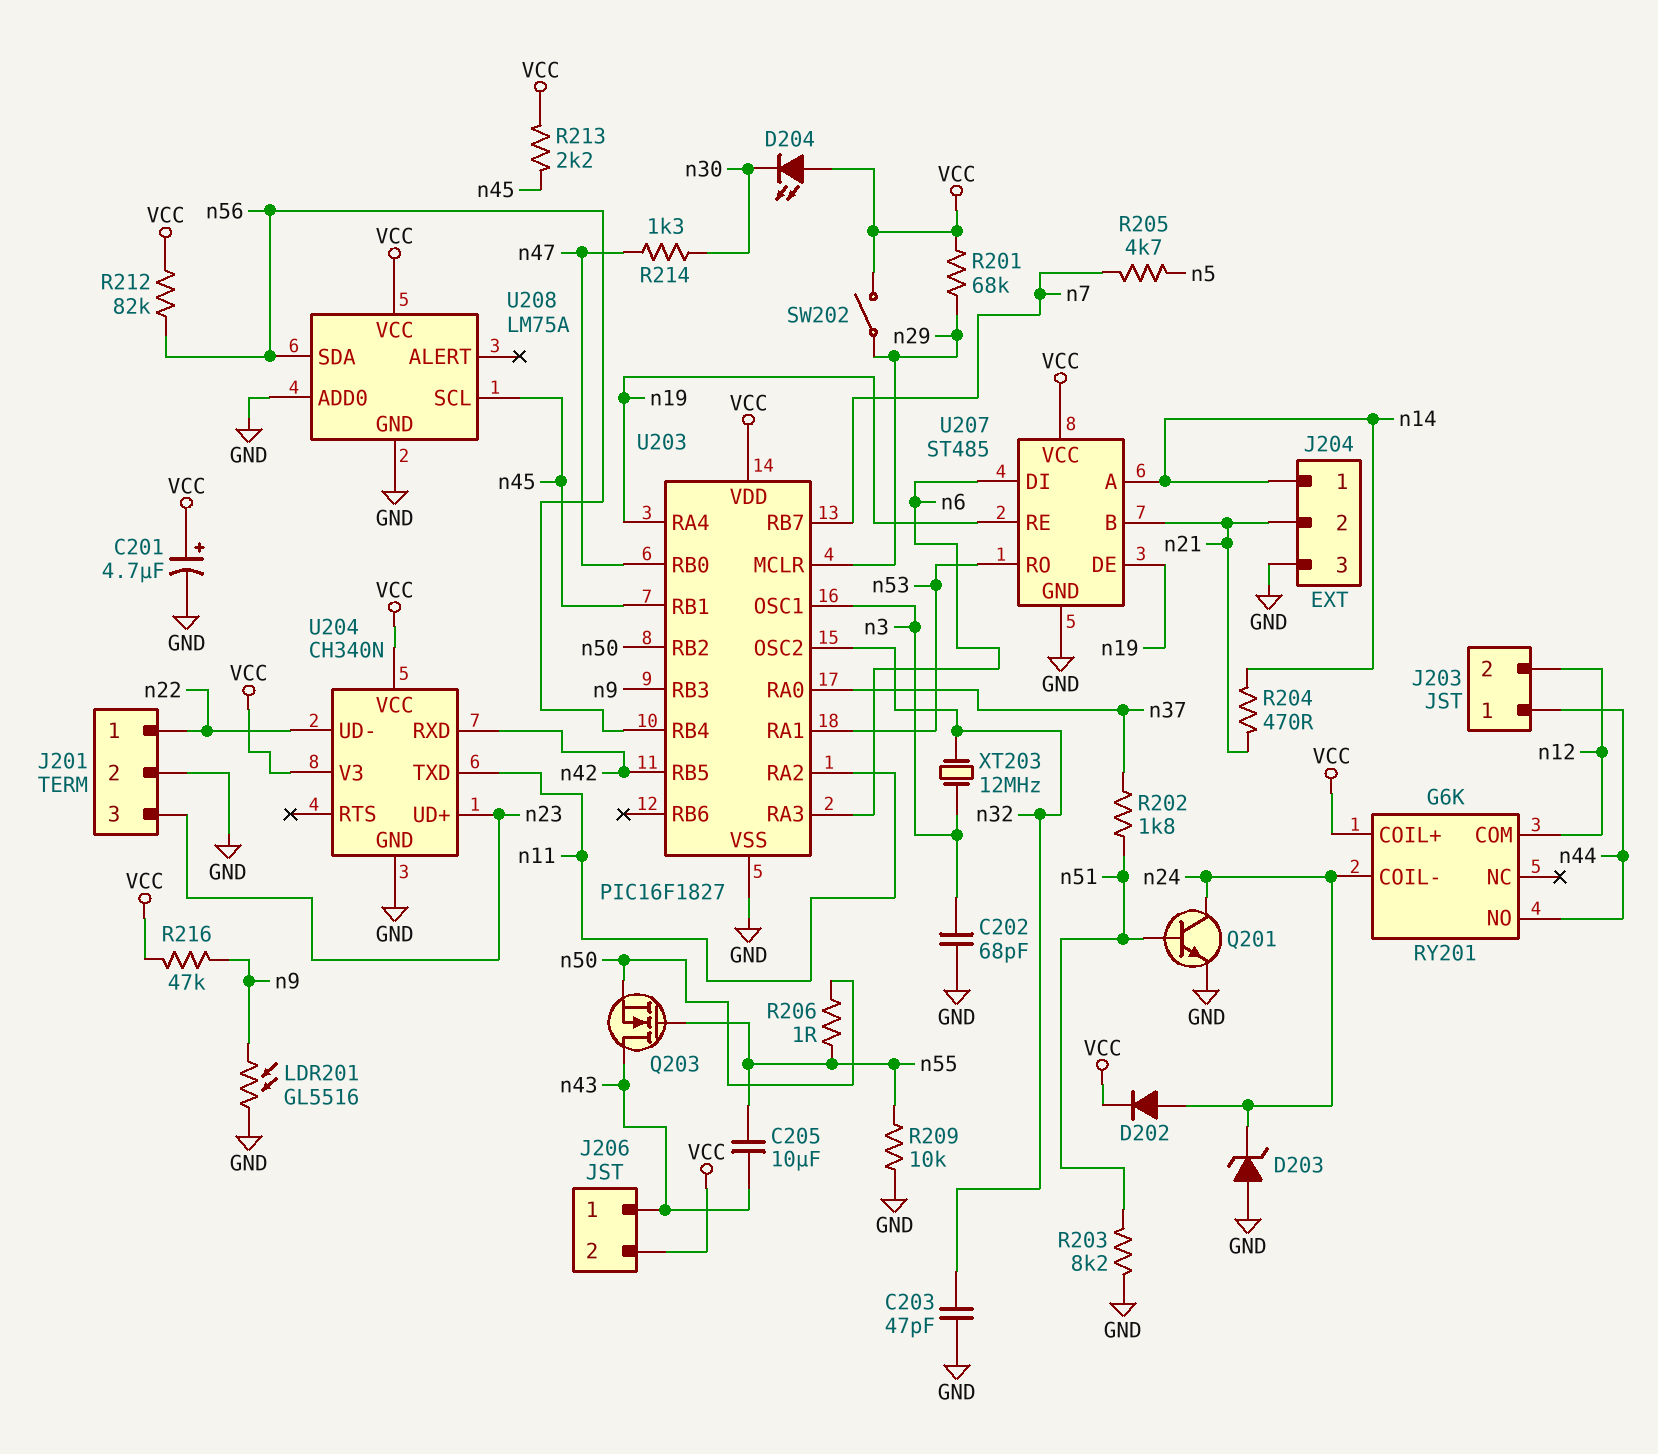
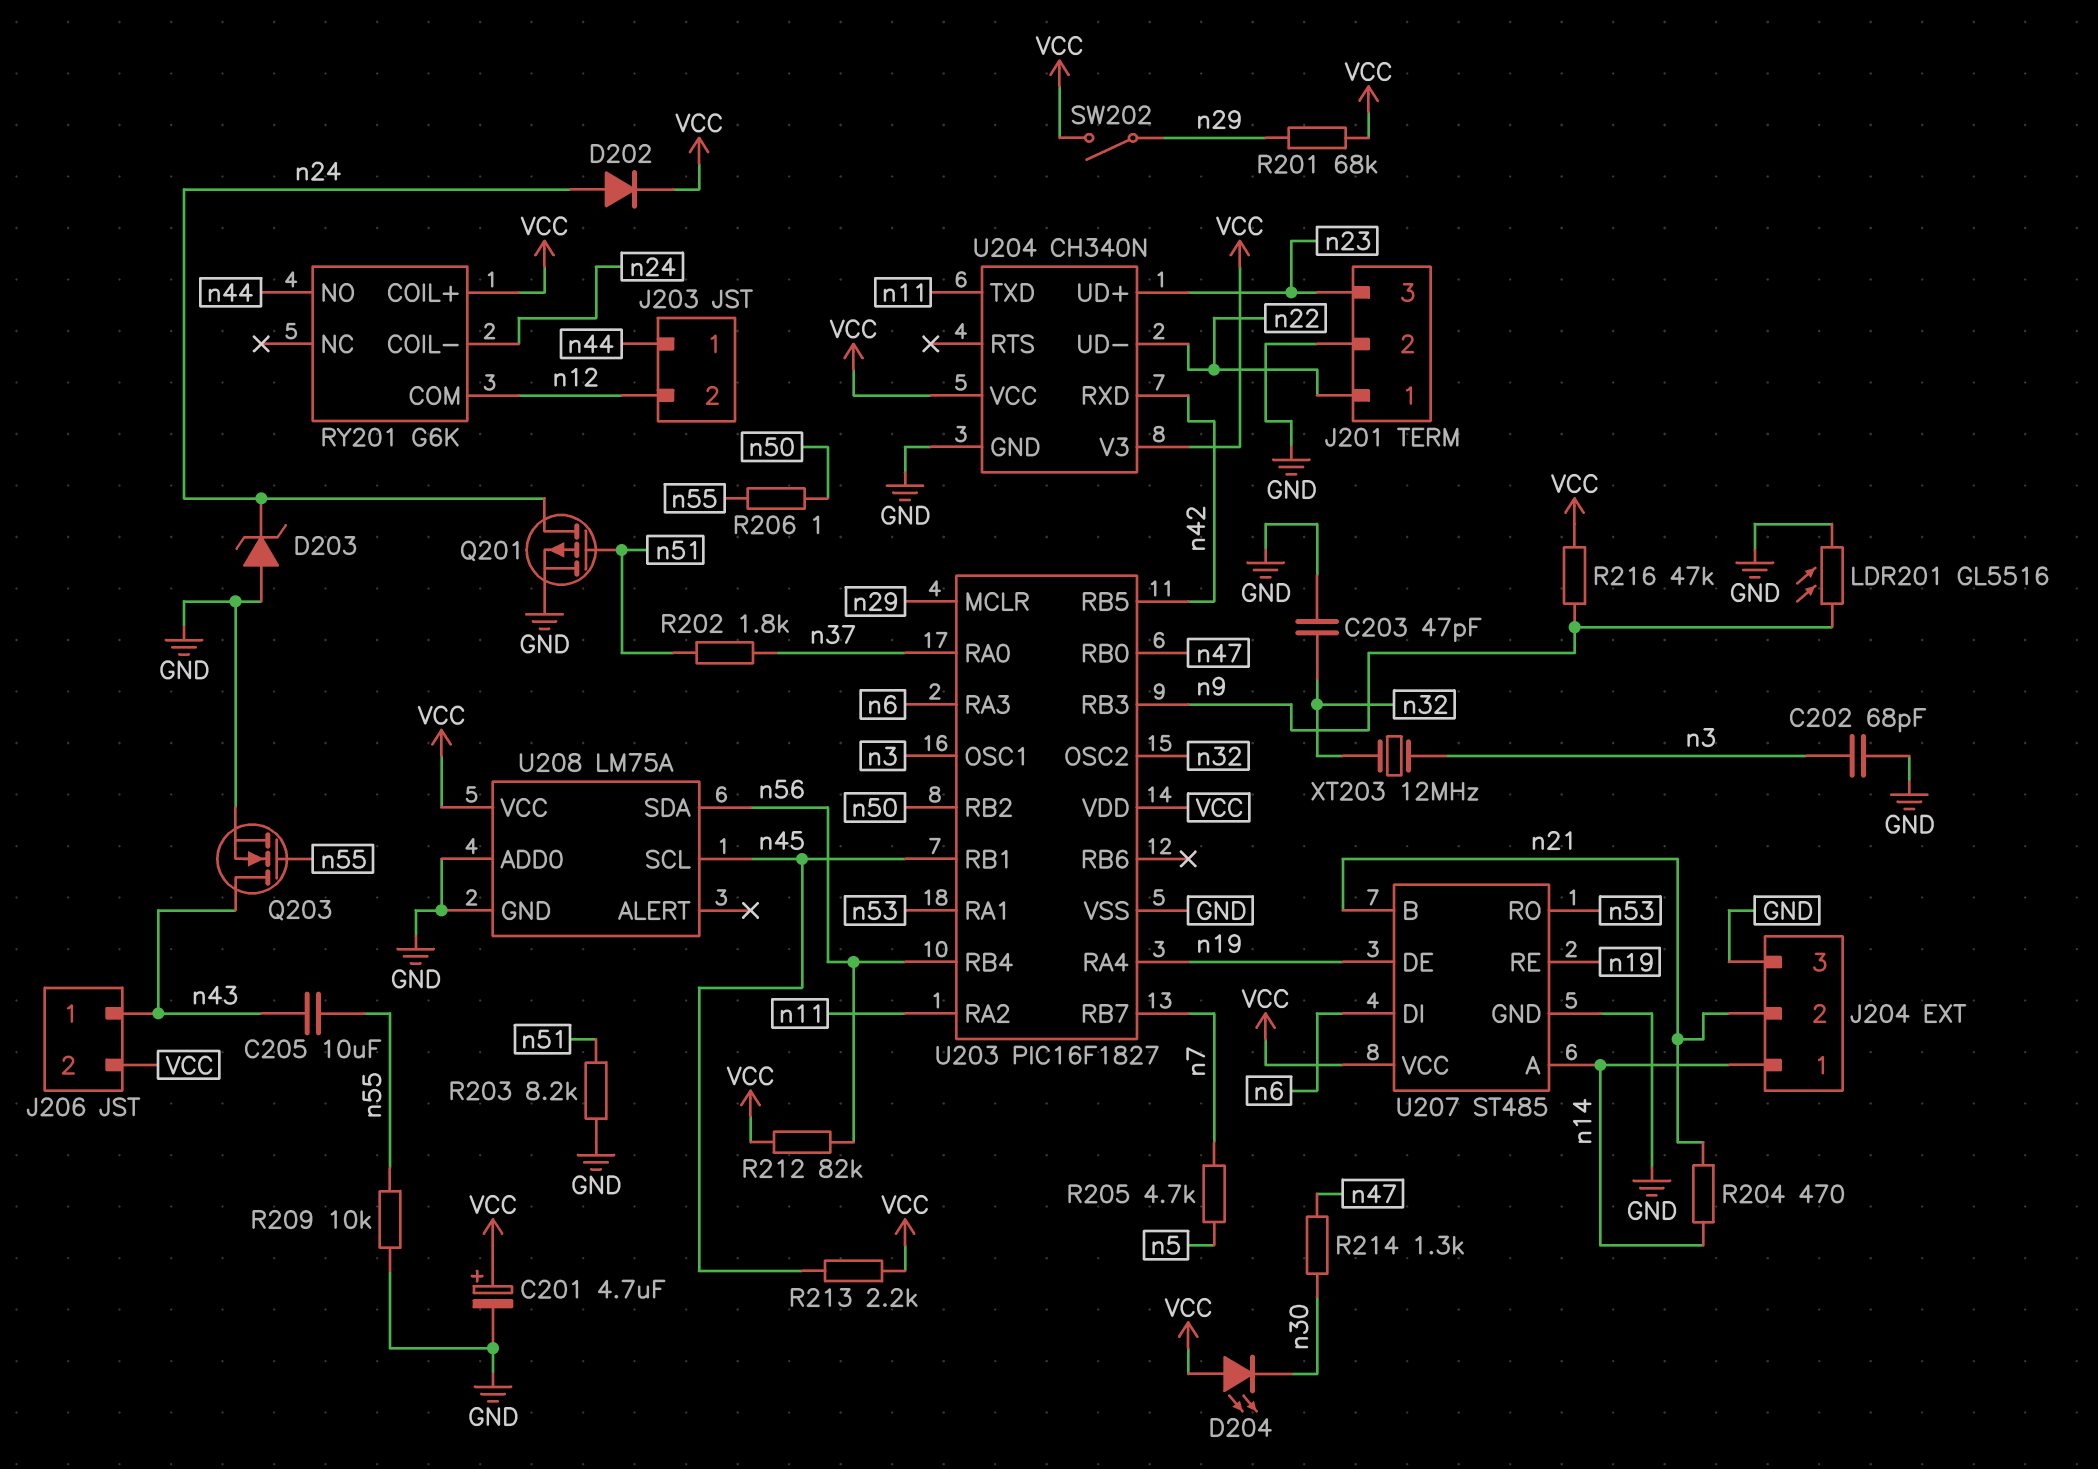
Q201: NPN (B n51, C n24, E GND) -> PMOS (G n51, D n24, S GND)
Q203: NMOS (G n55, D n43, S n50) -> NMOS (G n55, D n43, S GND)

